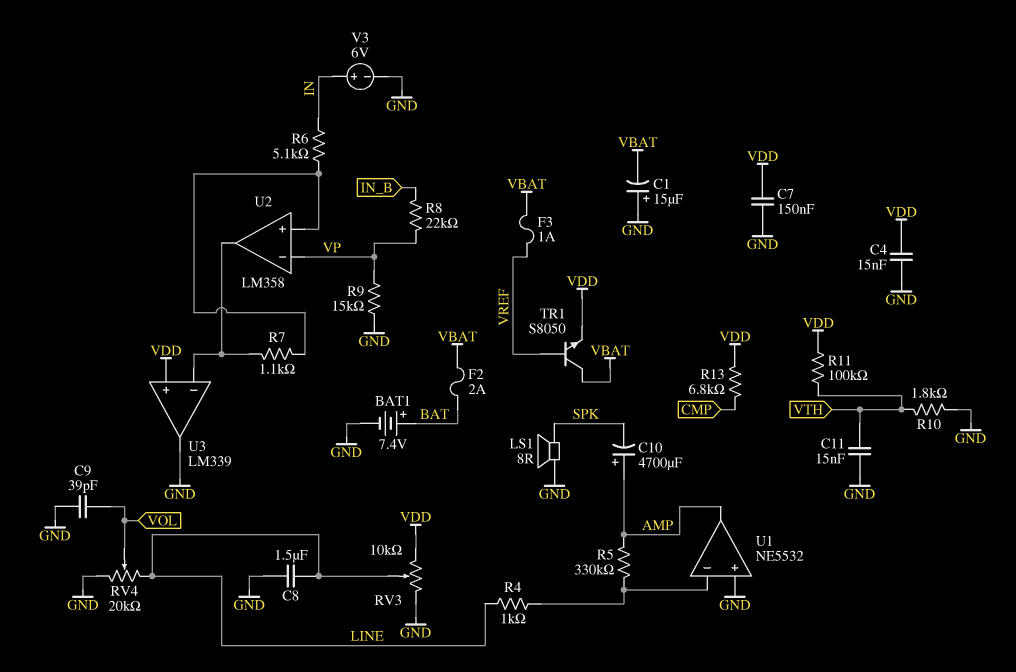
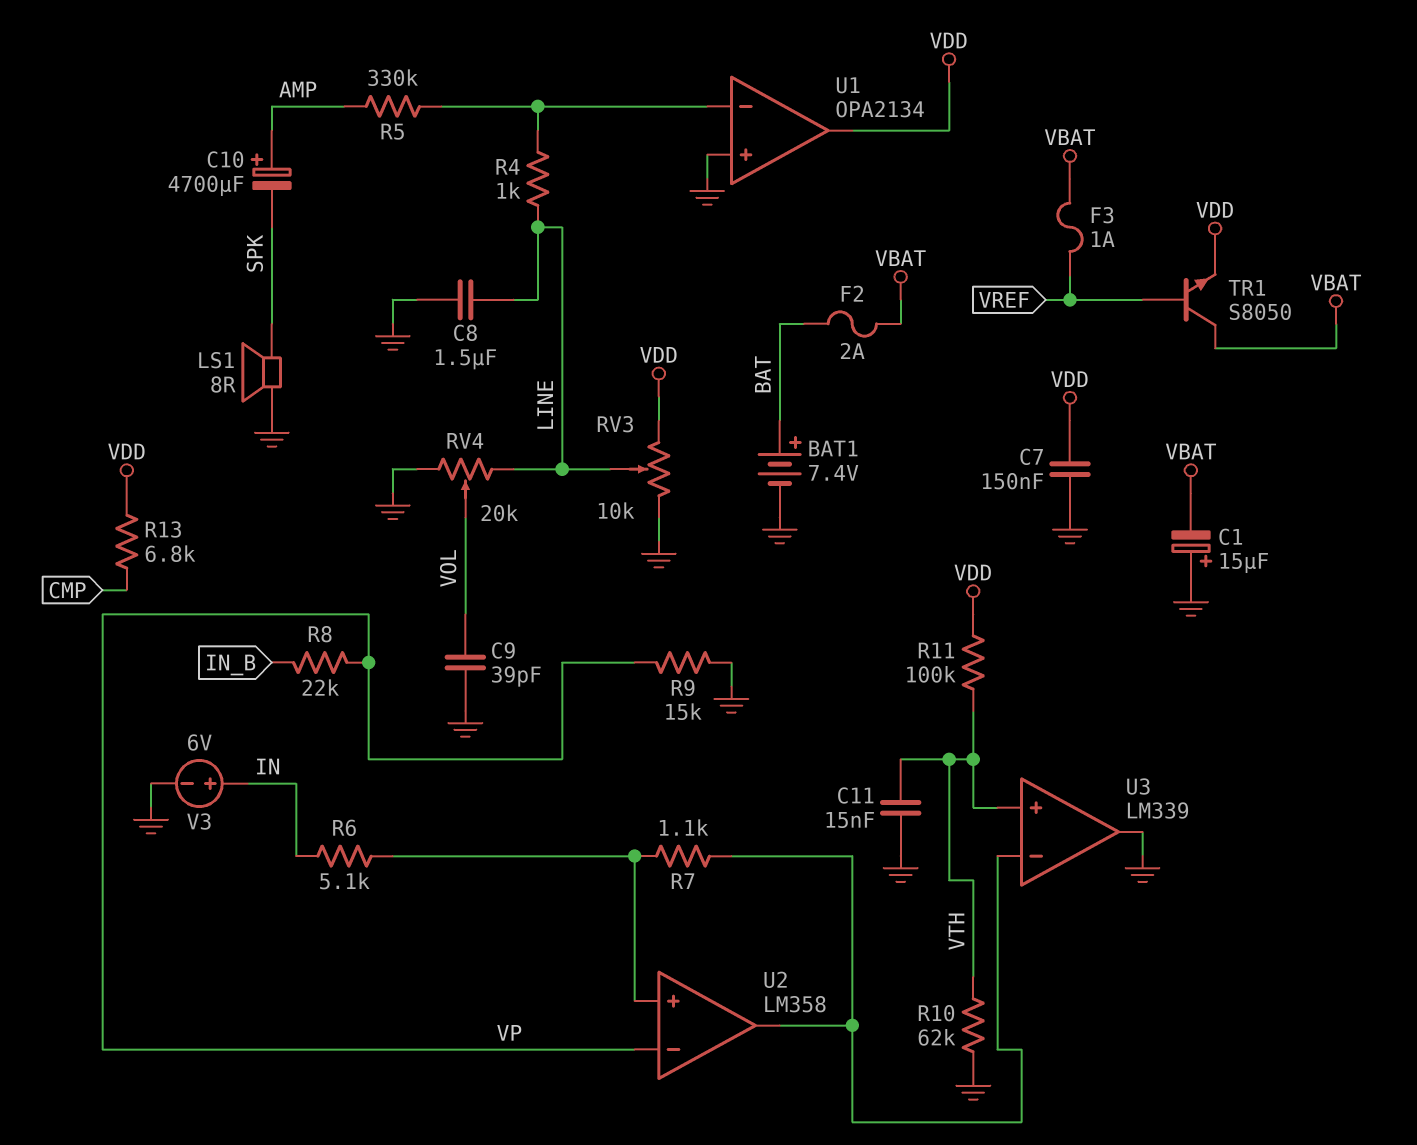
C4: 15nF (GND, VDD) -> none
R10: 1.8k (GND, VTH) -> 62k (GND, VTH)
U1: NE5532 -> OPA2134
U1 pin out: AMP -> VDD
U3 pin in+: VDD -> VTH

